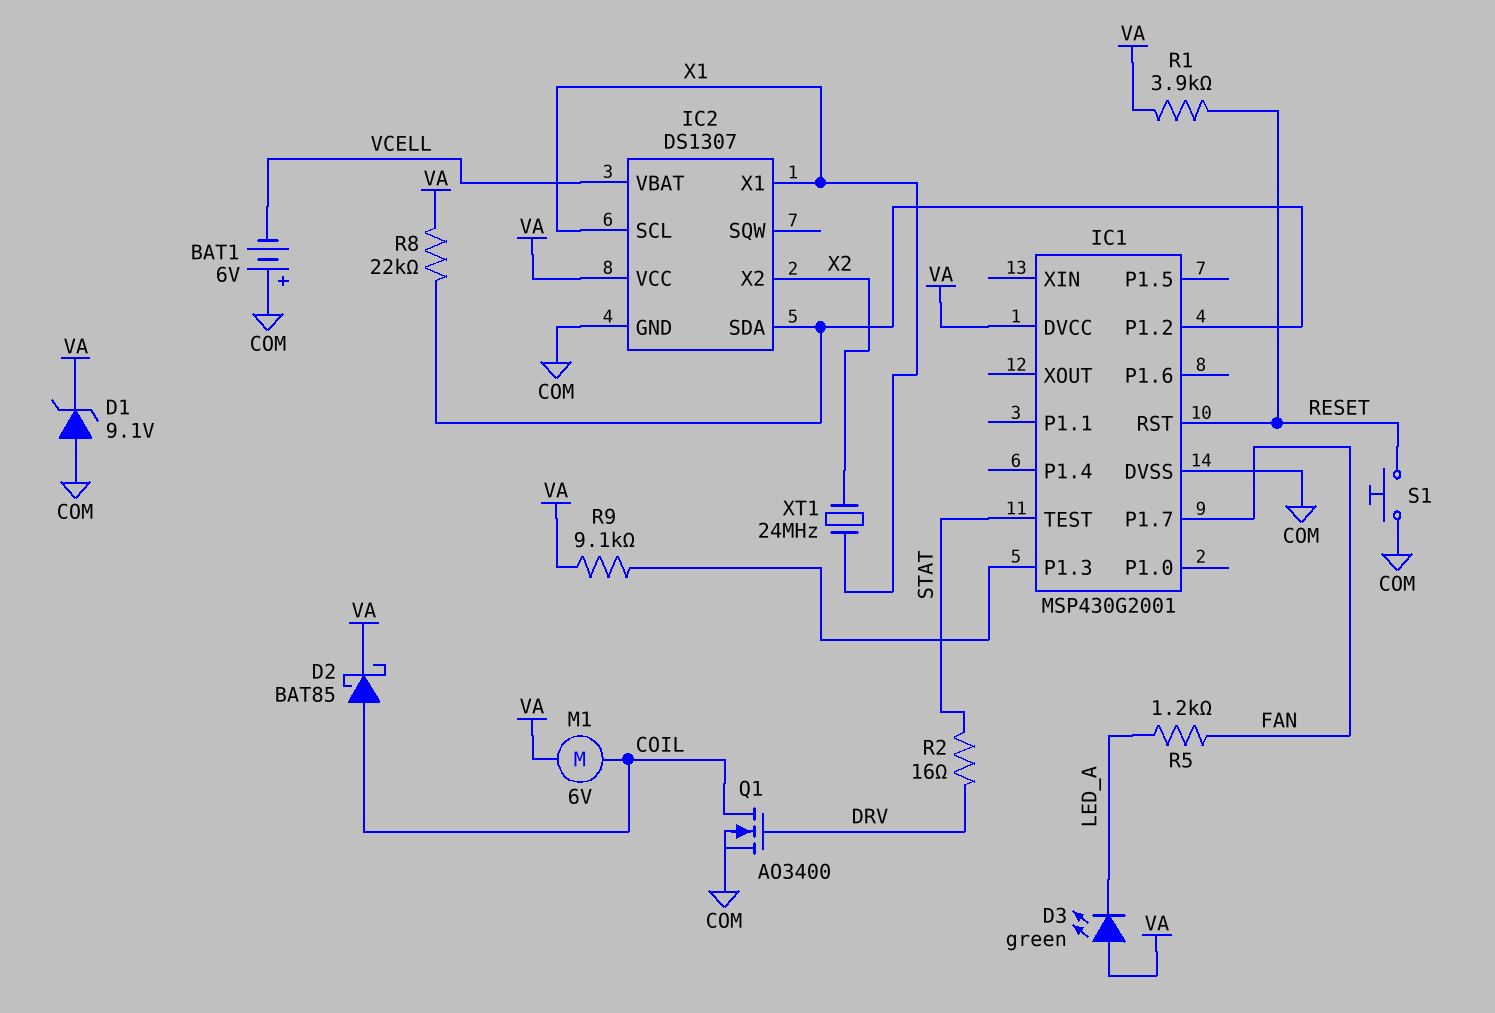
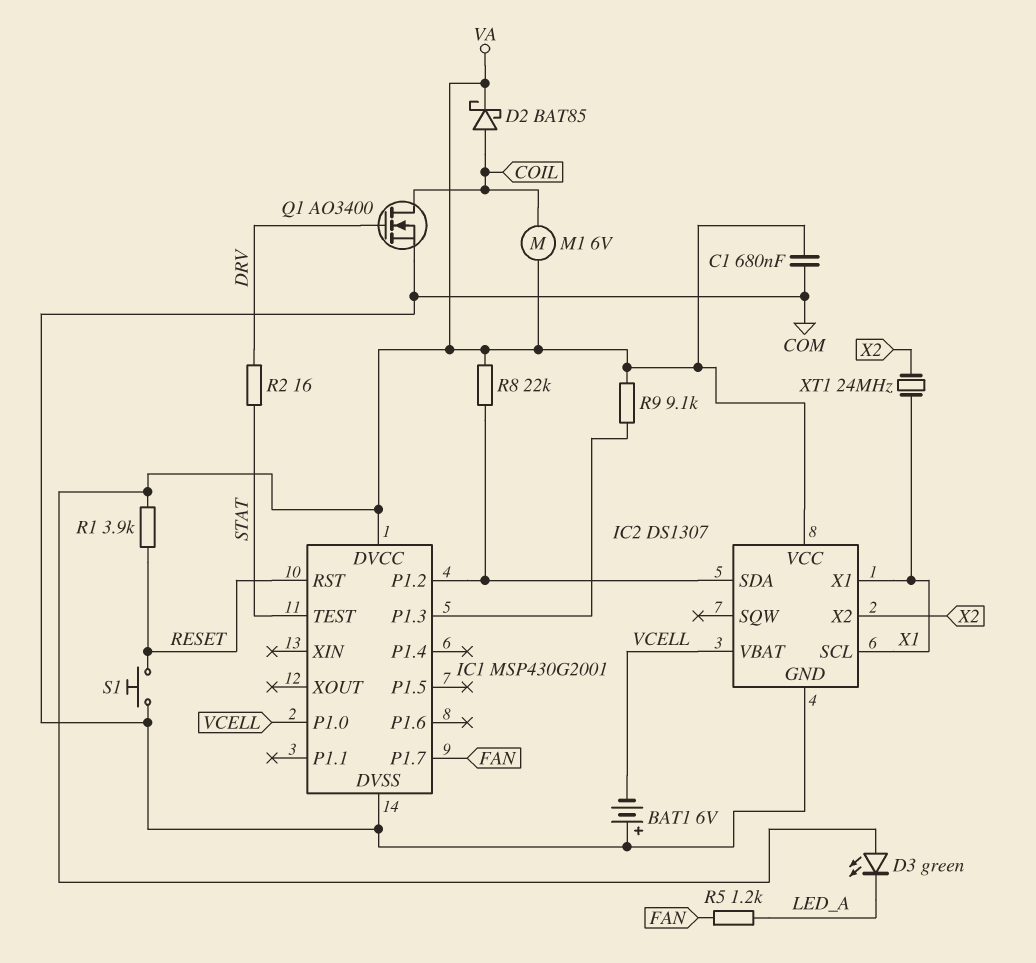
C1: none -> 680nF (COM, VA)
D1: zener 9.1V (A COM, K VA) -> none
IC1 pin P1.0: none -> VCELL

